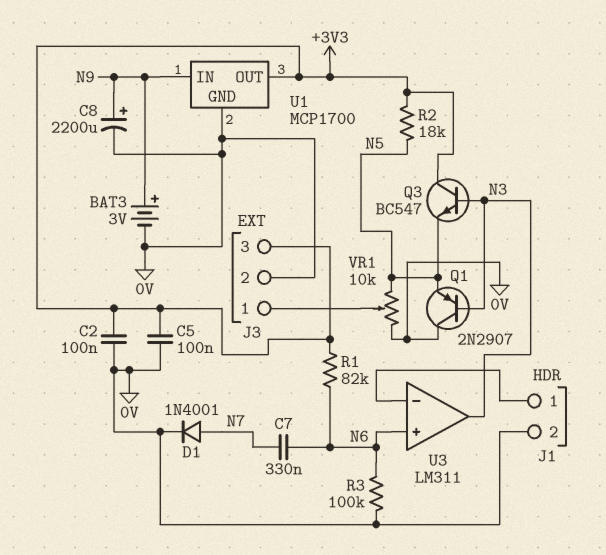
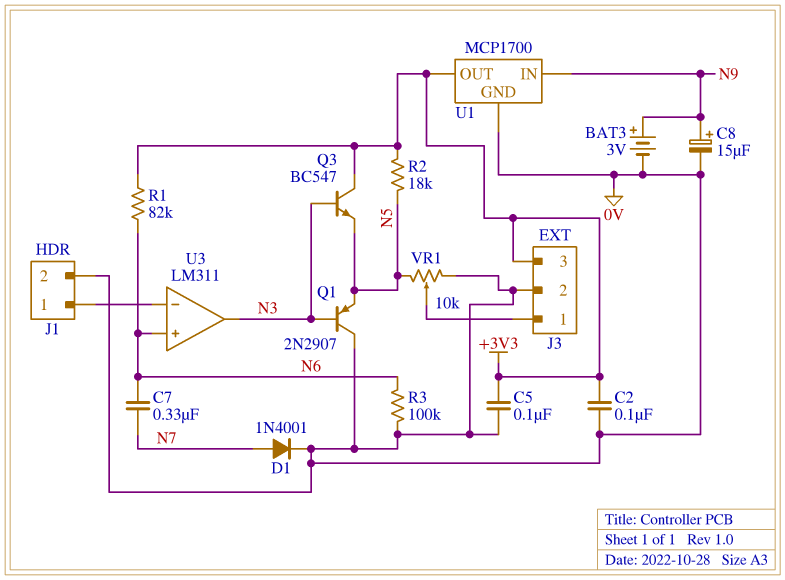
C8: 2200uF (plus N9, minus 0V) -> 15uF (plus N9, minus 0V)

